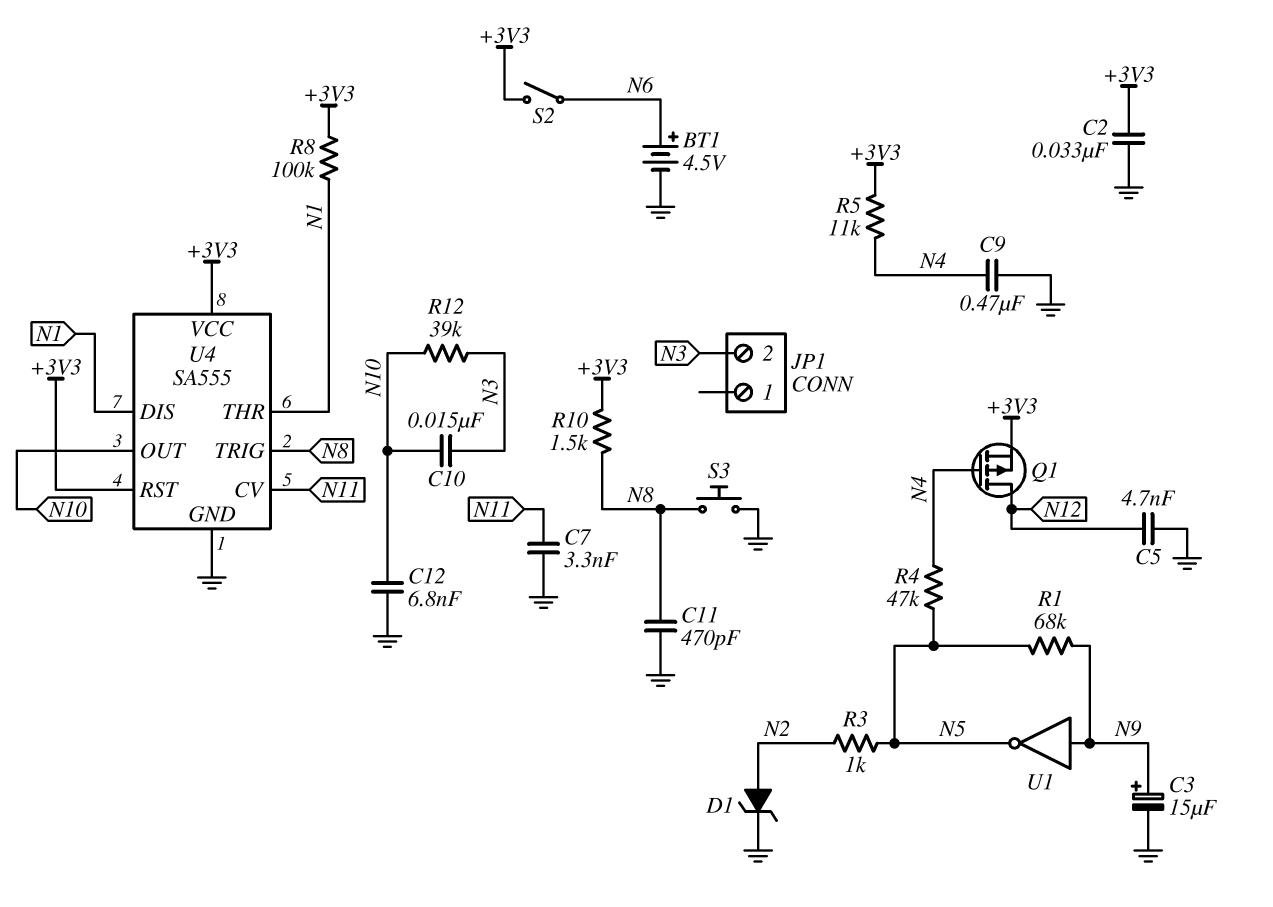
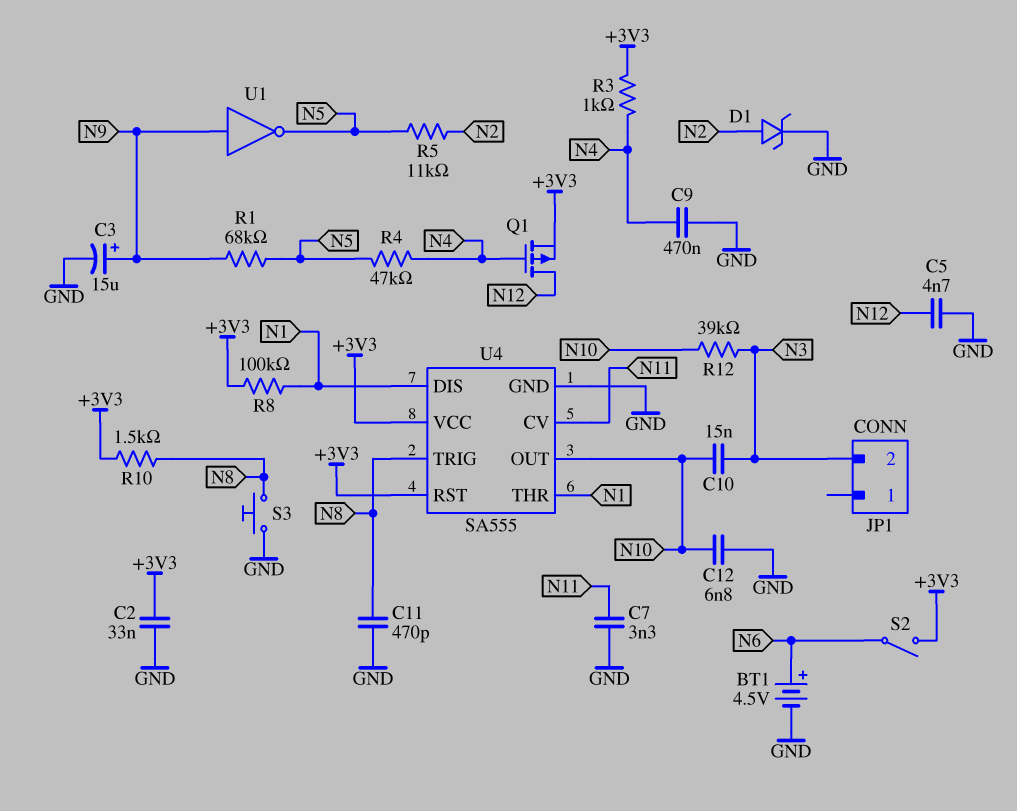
R3: 1k (N2, N5) -> 1k (+3V3, N4)
R5: 11k (+3V3, N4) -> 11k (N2, N5)

